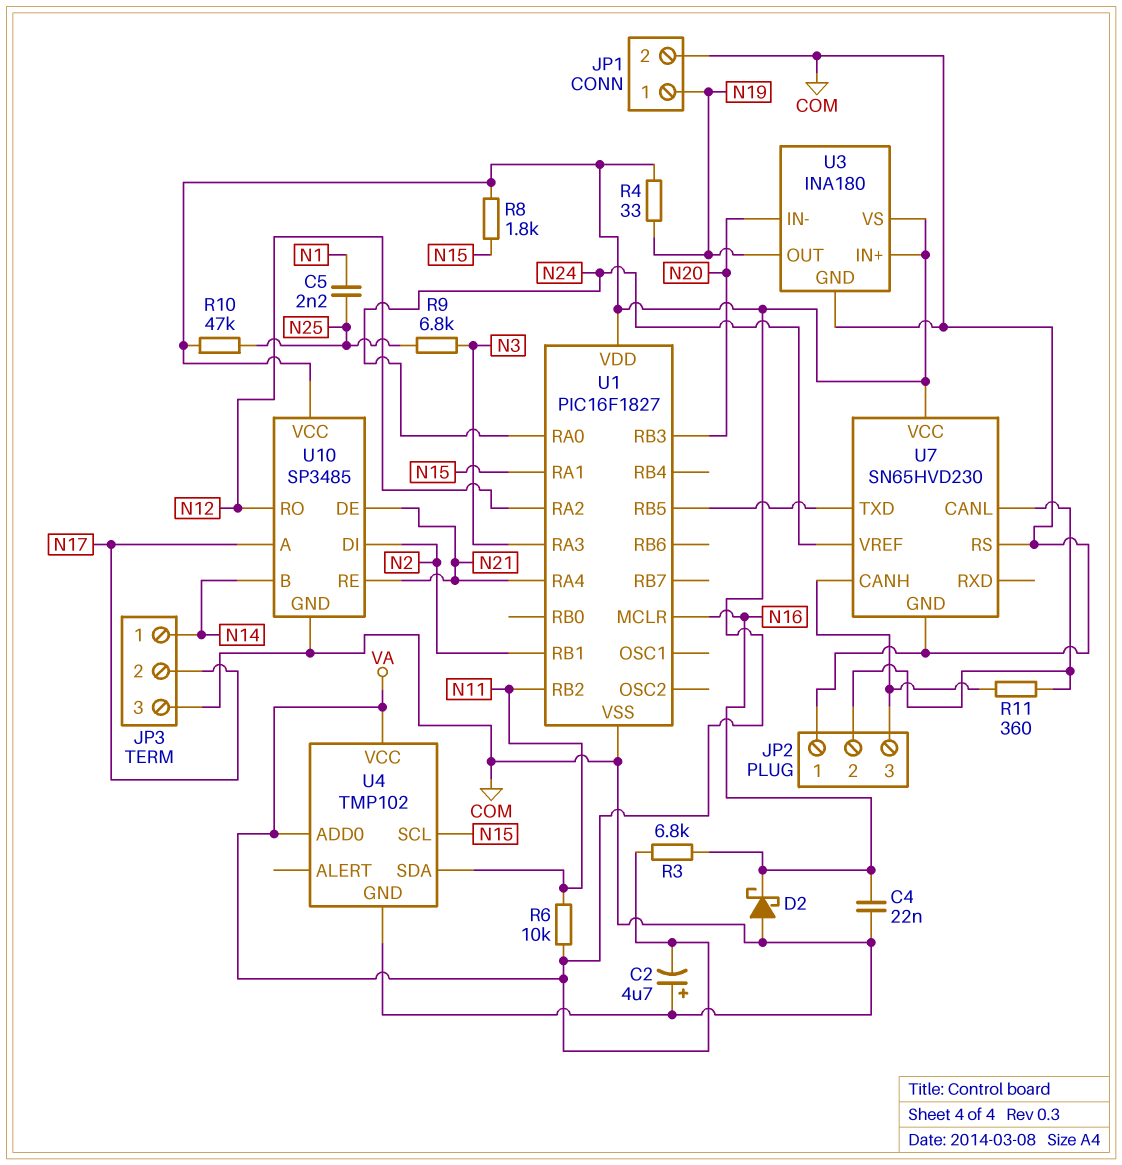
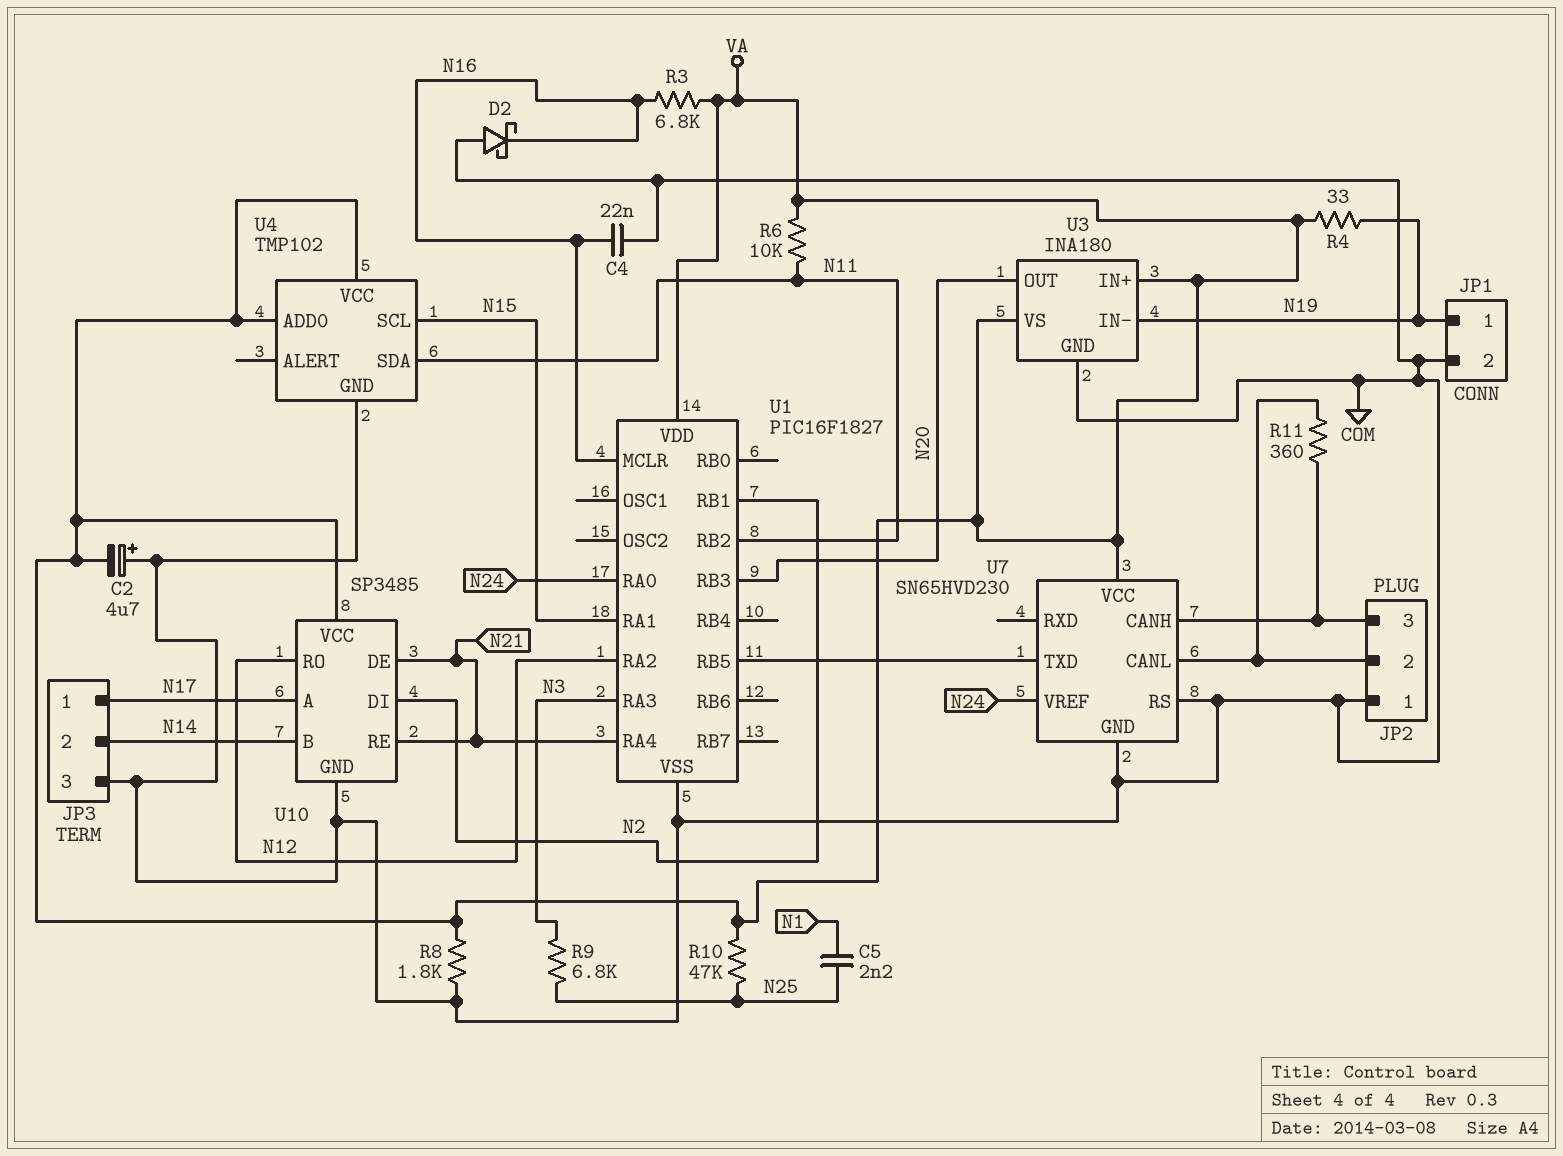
JP3 pin 1: N14 -> N17
JP3 pin 2: N17 -> N14
R8: 1.8k (N15, VA) -> 1.8k (COM, VA)
U3 pin IN-: N20 -> N19
U3 pin OUT: N19 -> N20

